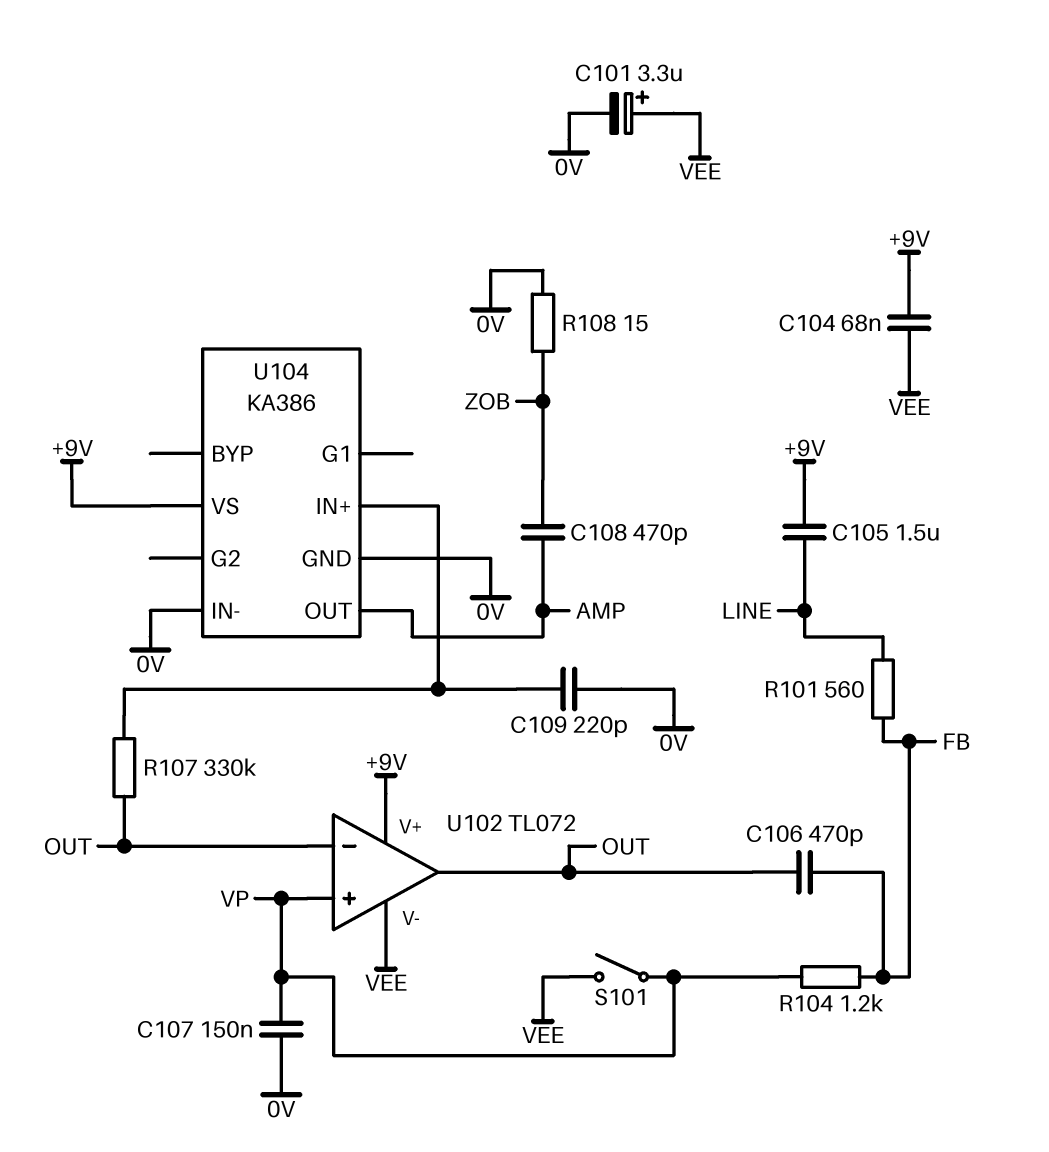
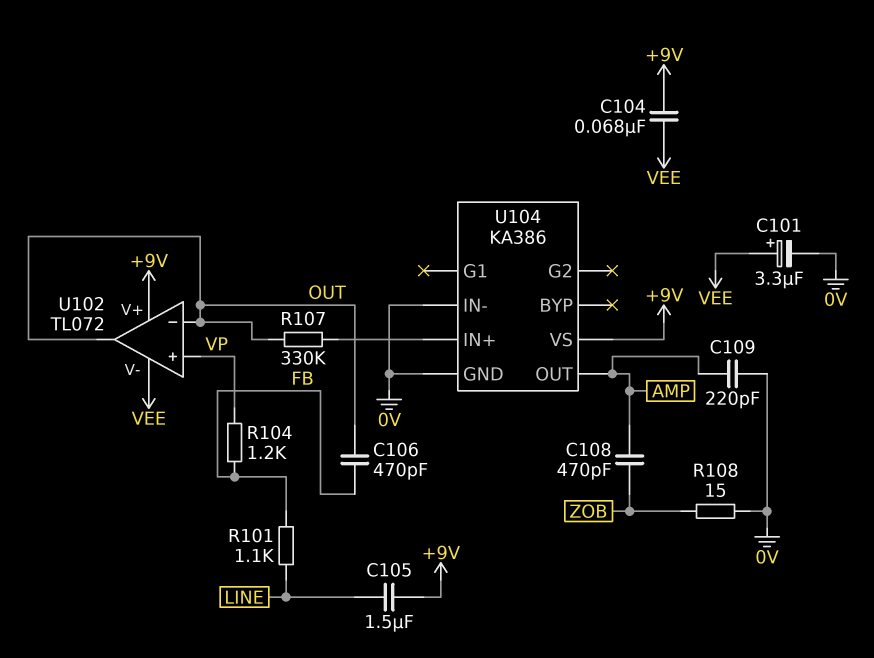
C107: 150nF (0V, VP) -> none
C109: 220pF (0V, U104/IN+) -> 220pF (0V, AMP)
R101: 560 (FB, LINE) -> 1.1k (FB, LINE)
S101: switch (VEE, VP) -> none

